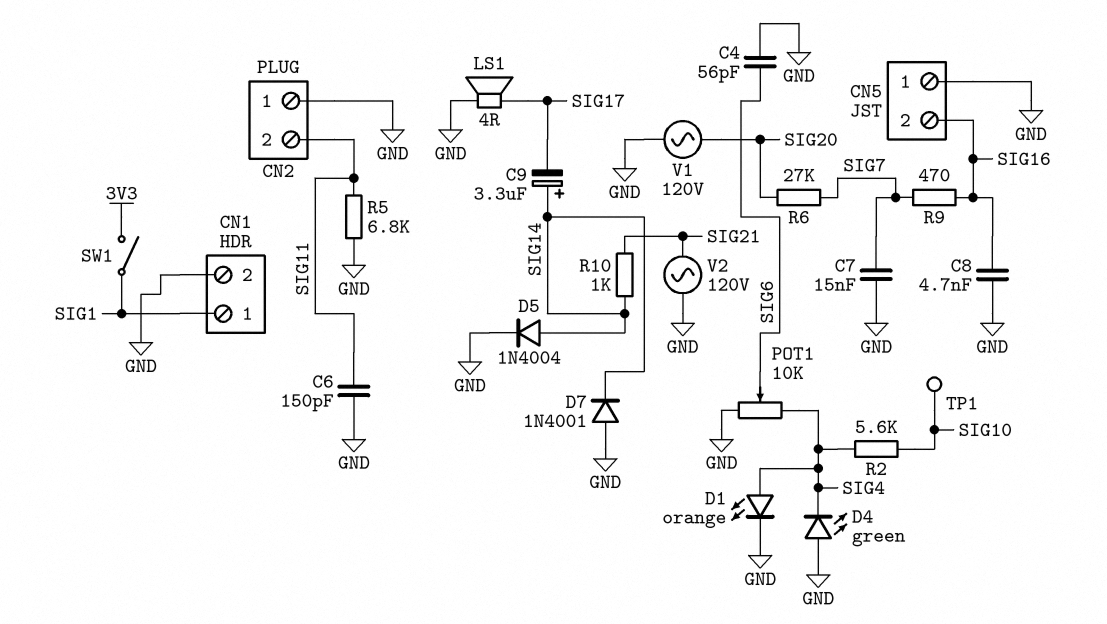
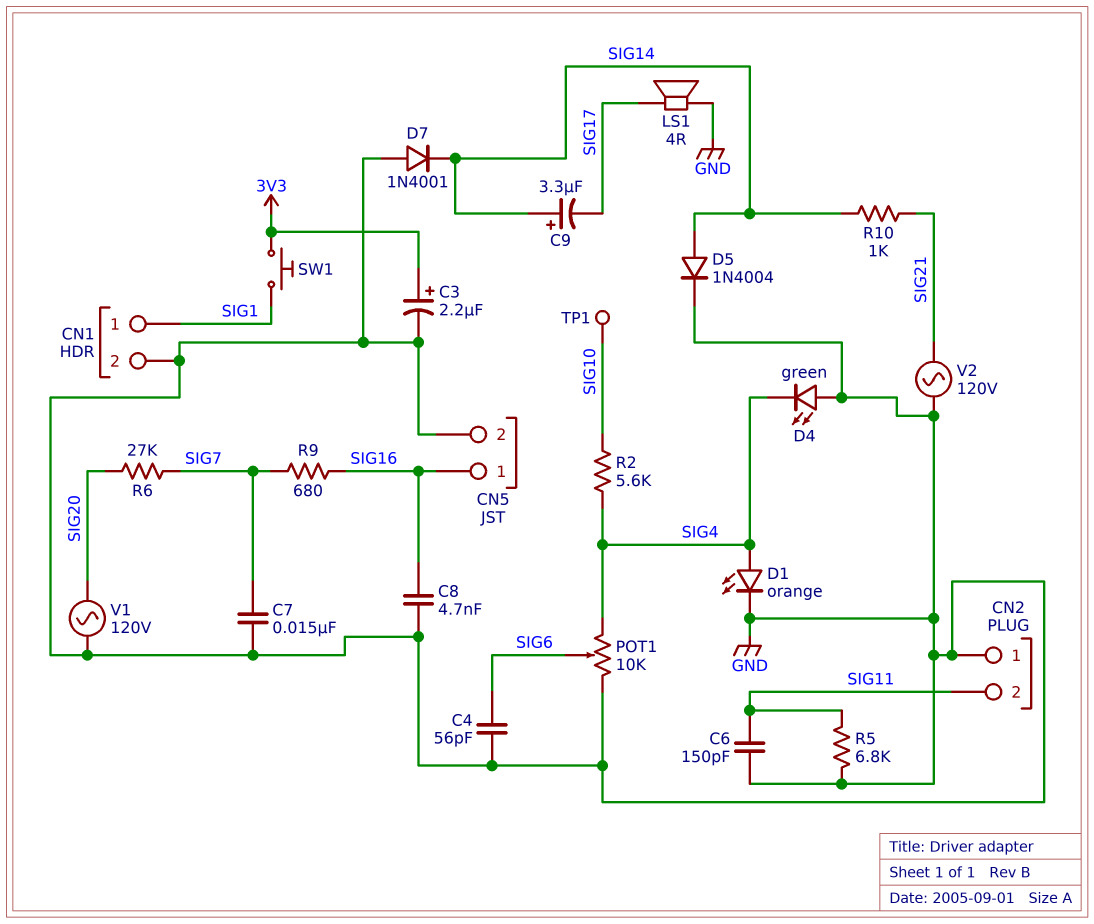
C3: none -> 2.2uF (plus 3V3, minus GND)
CN5 pin 1: GND -> SIG16
CN5 pin 2: SIG16 -> GND
R9: 470 (SIG7, SIG16) -> 680 (SIG7, SIG16)
SW1: switch (3V3, SIG1) -> button (3V3, SIG1)

